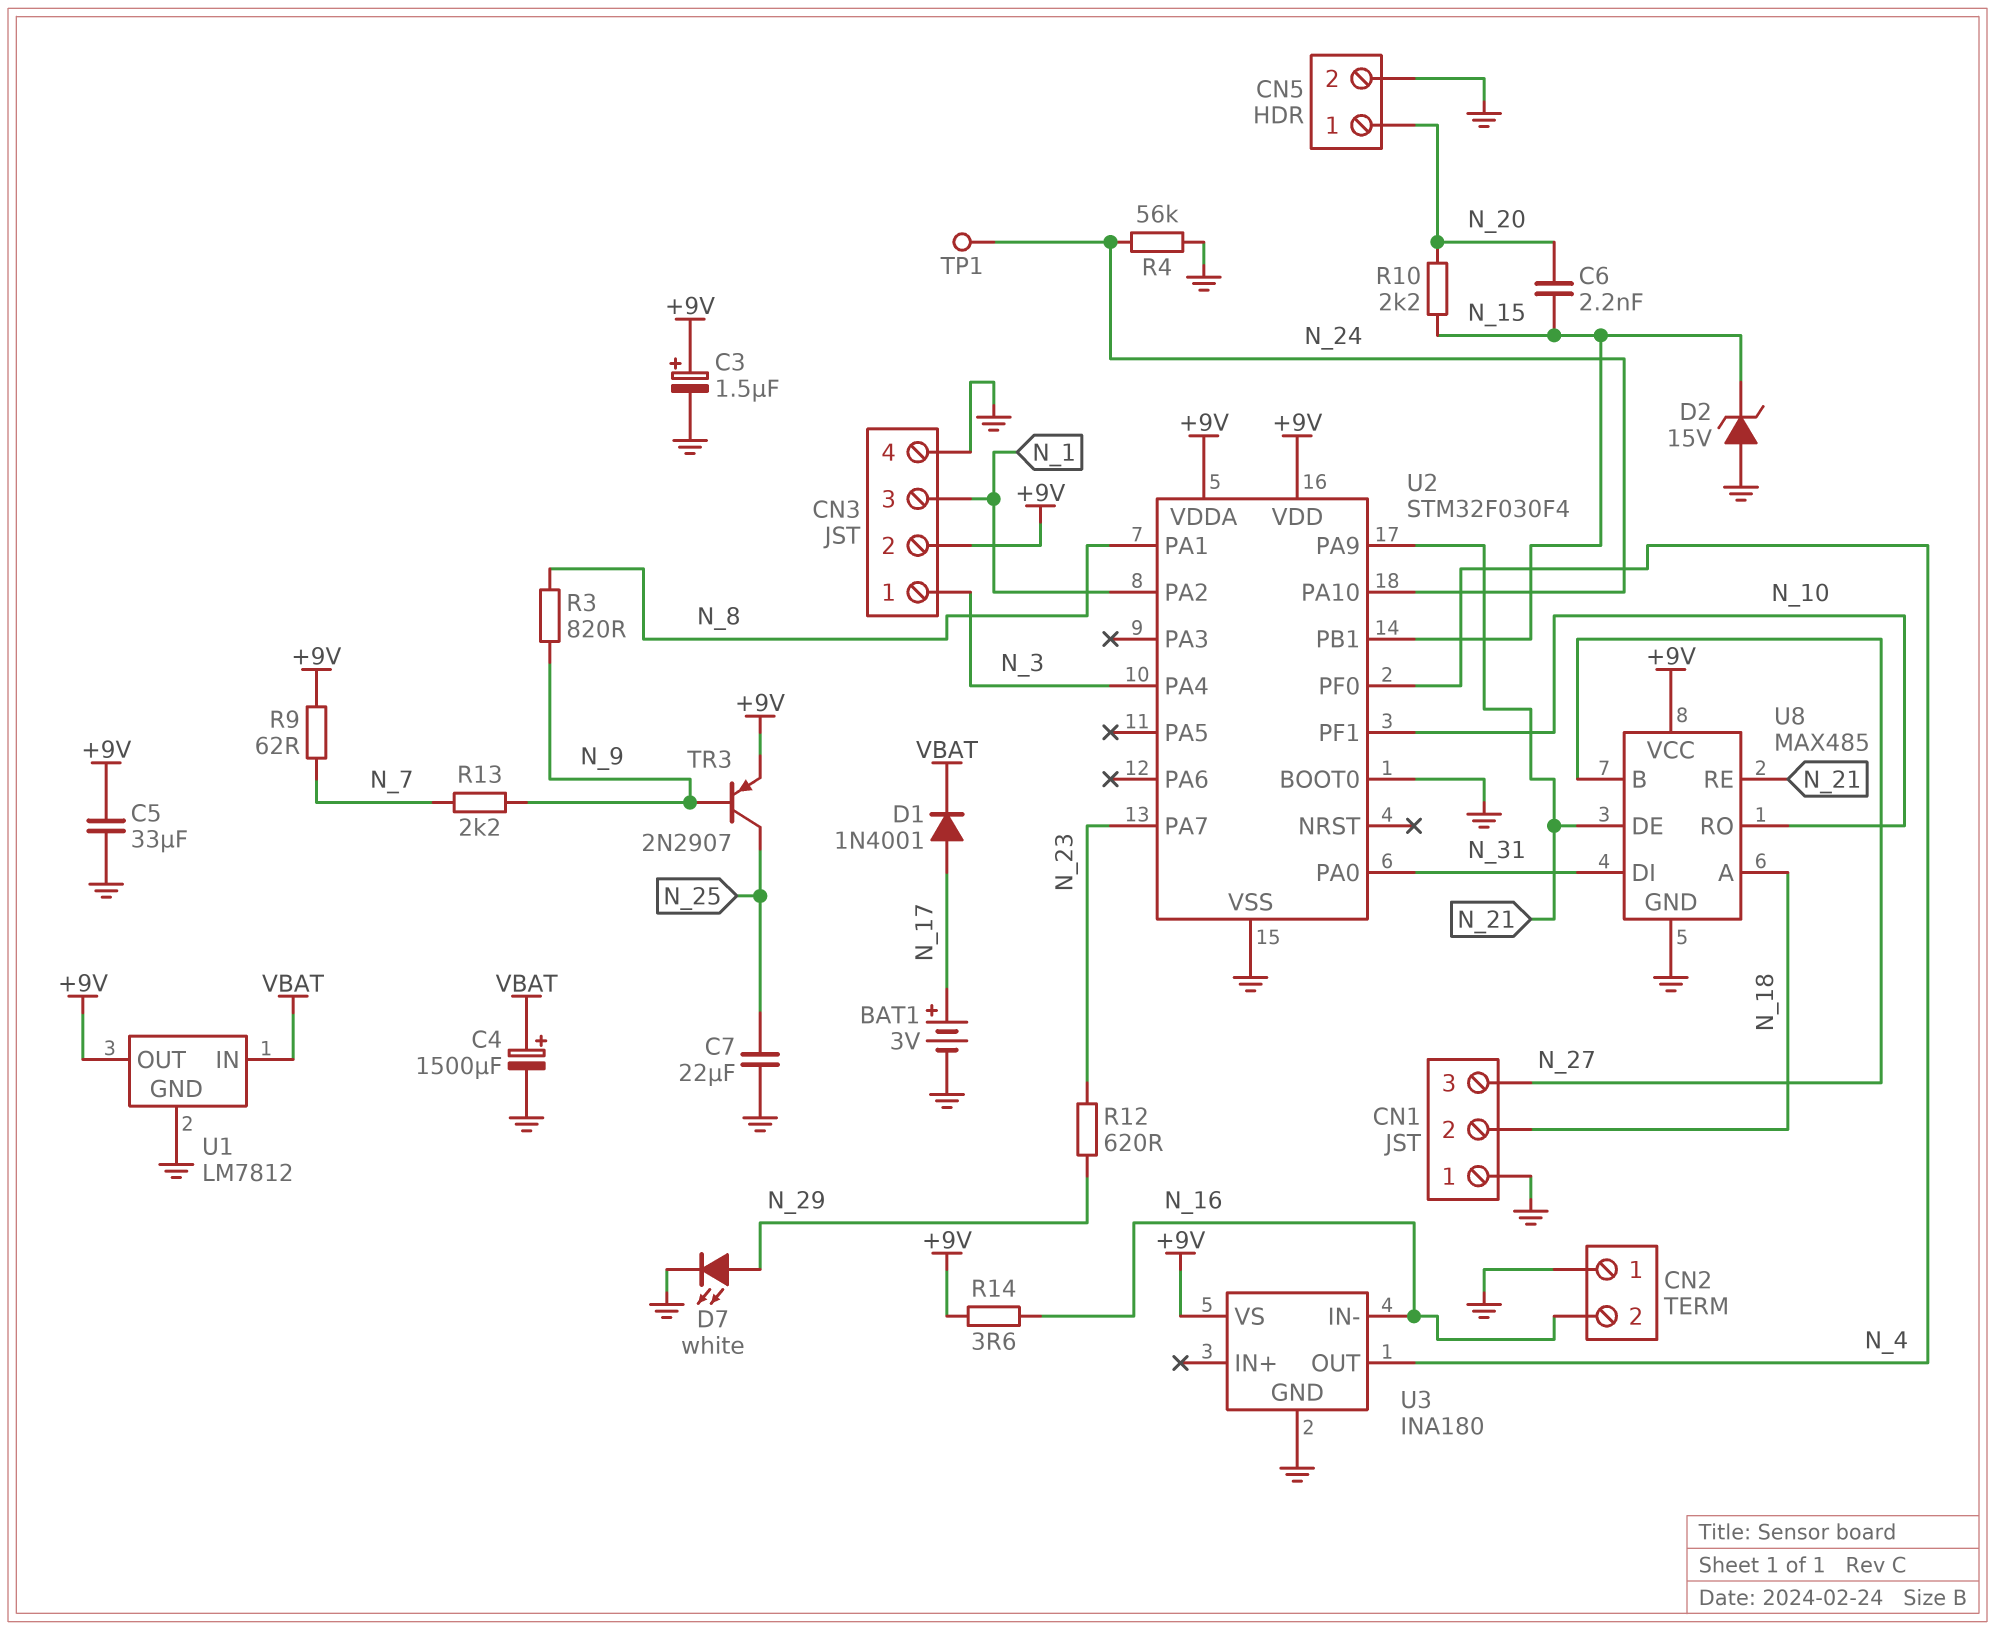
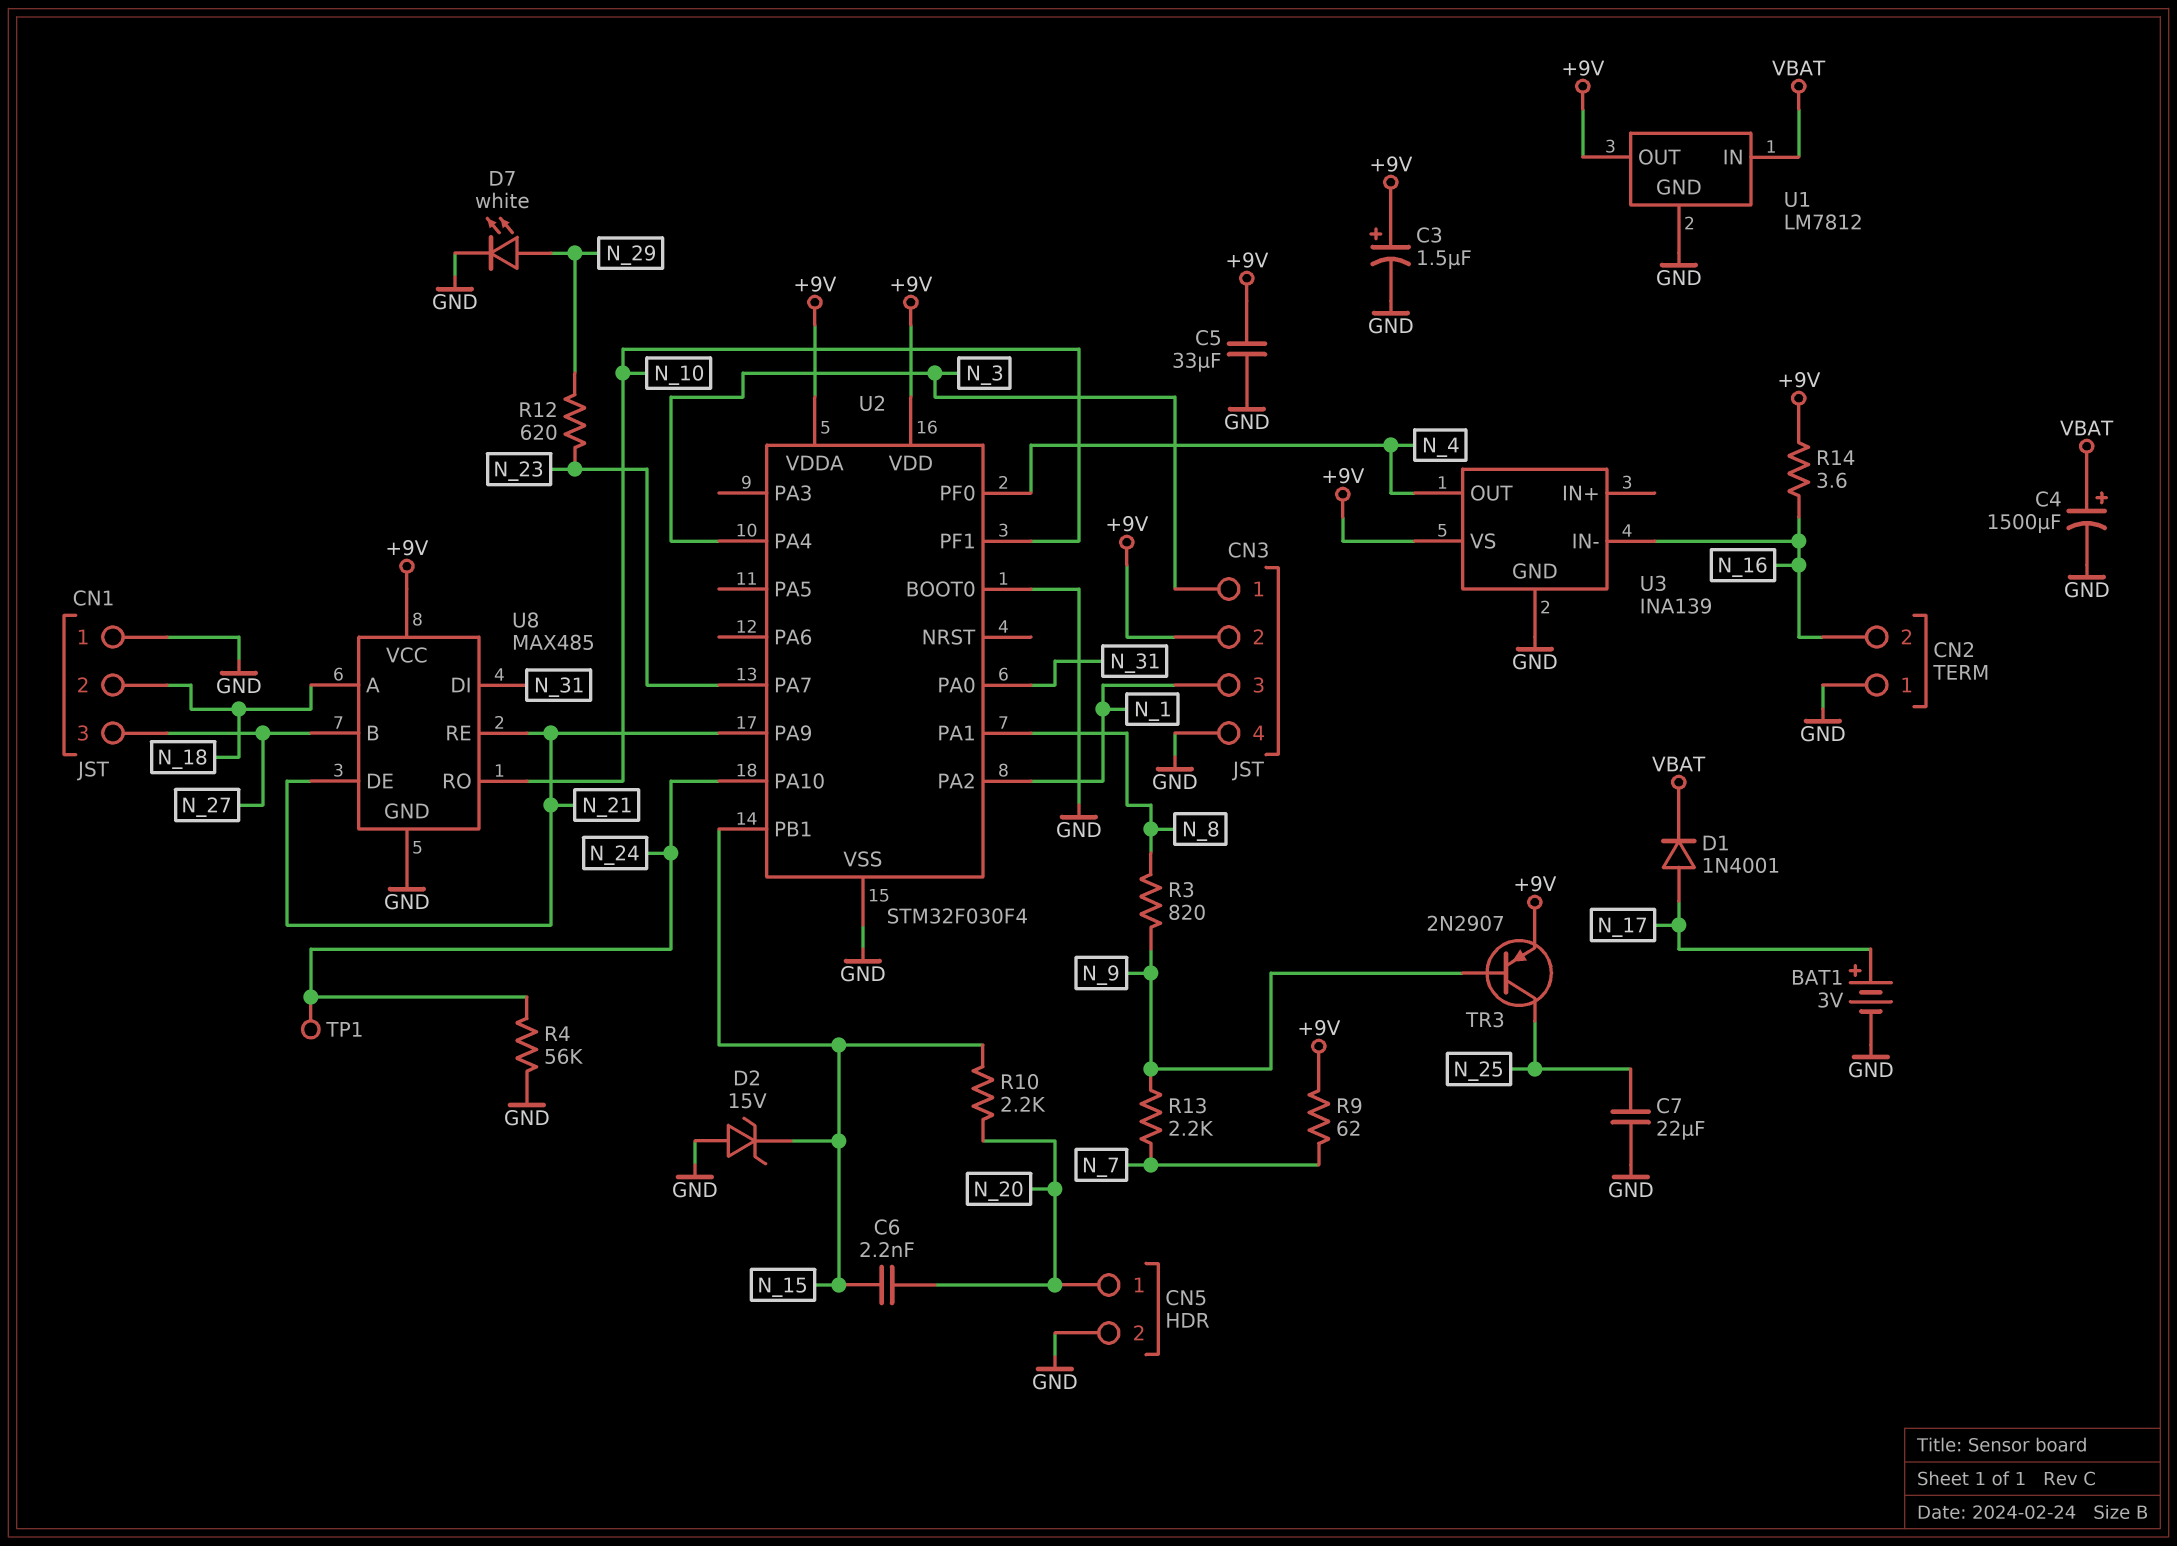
U3: INA180 -> INA139

